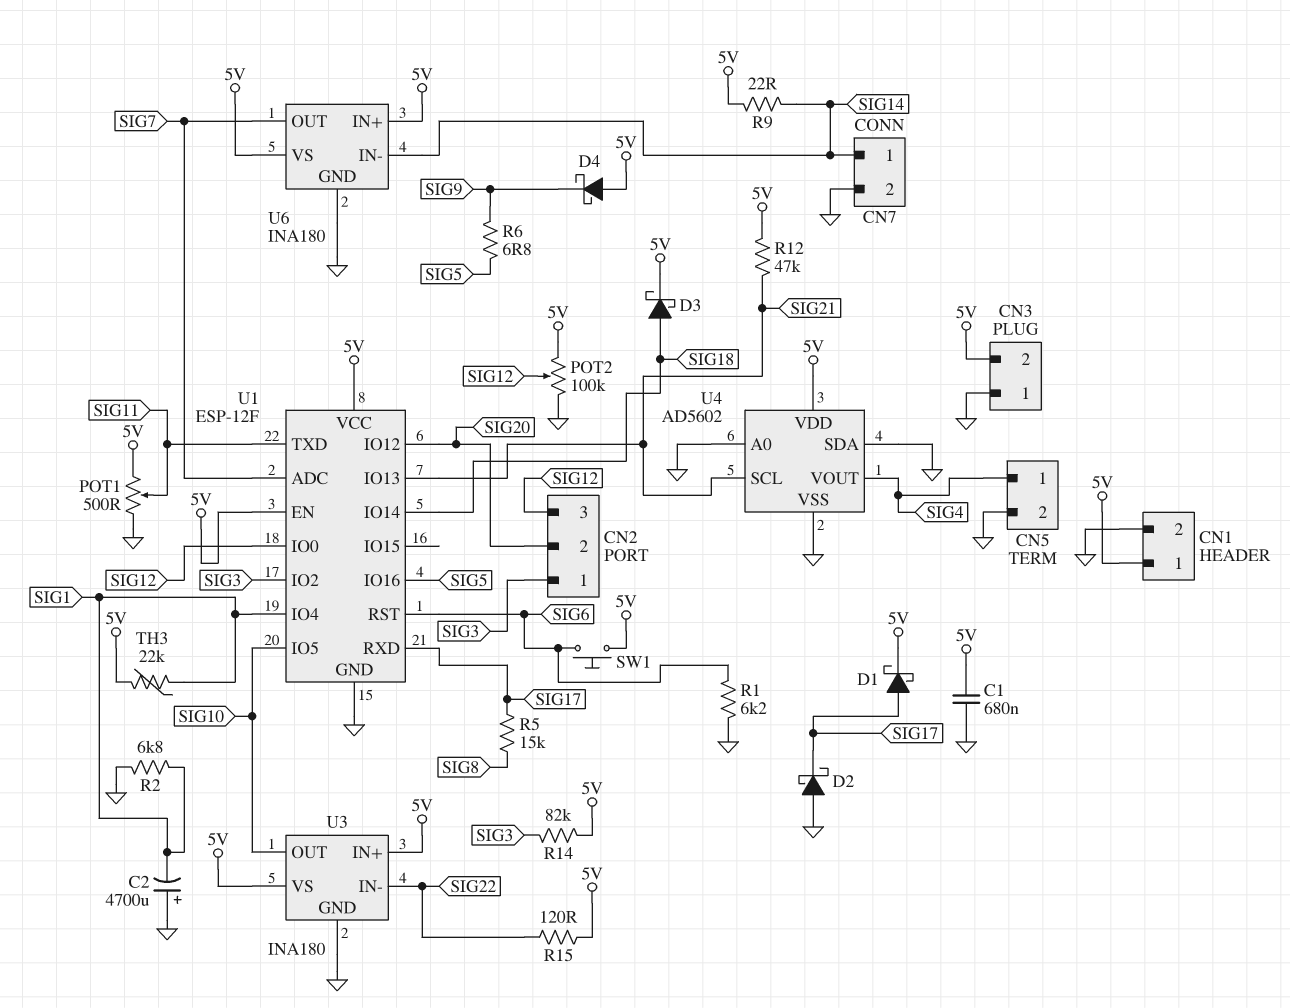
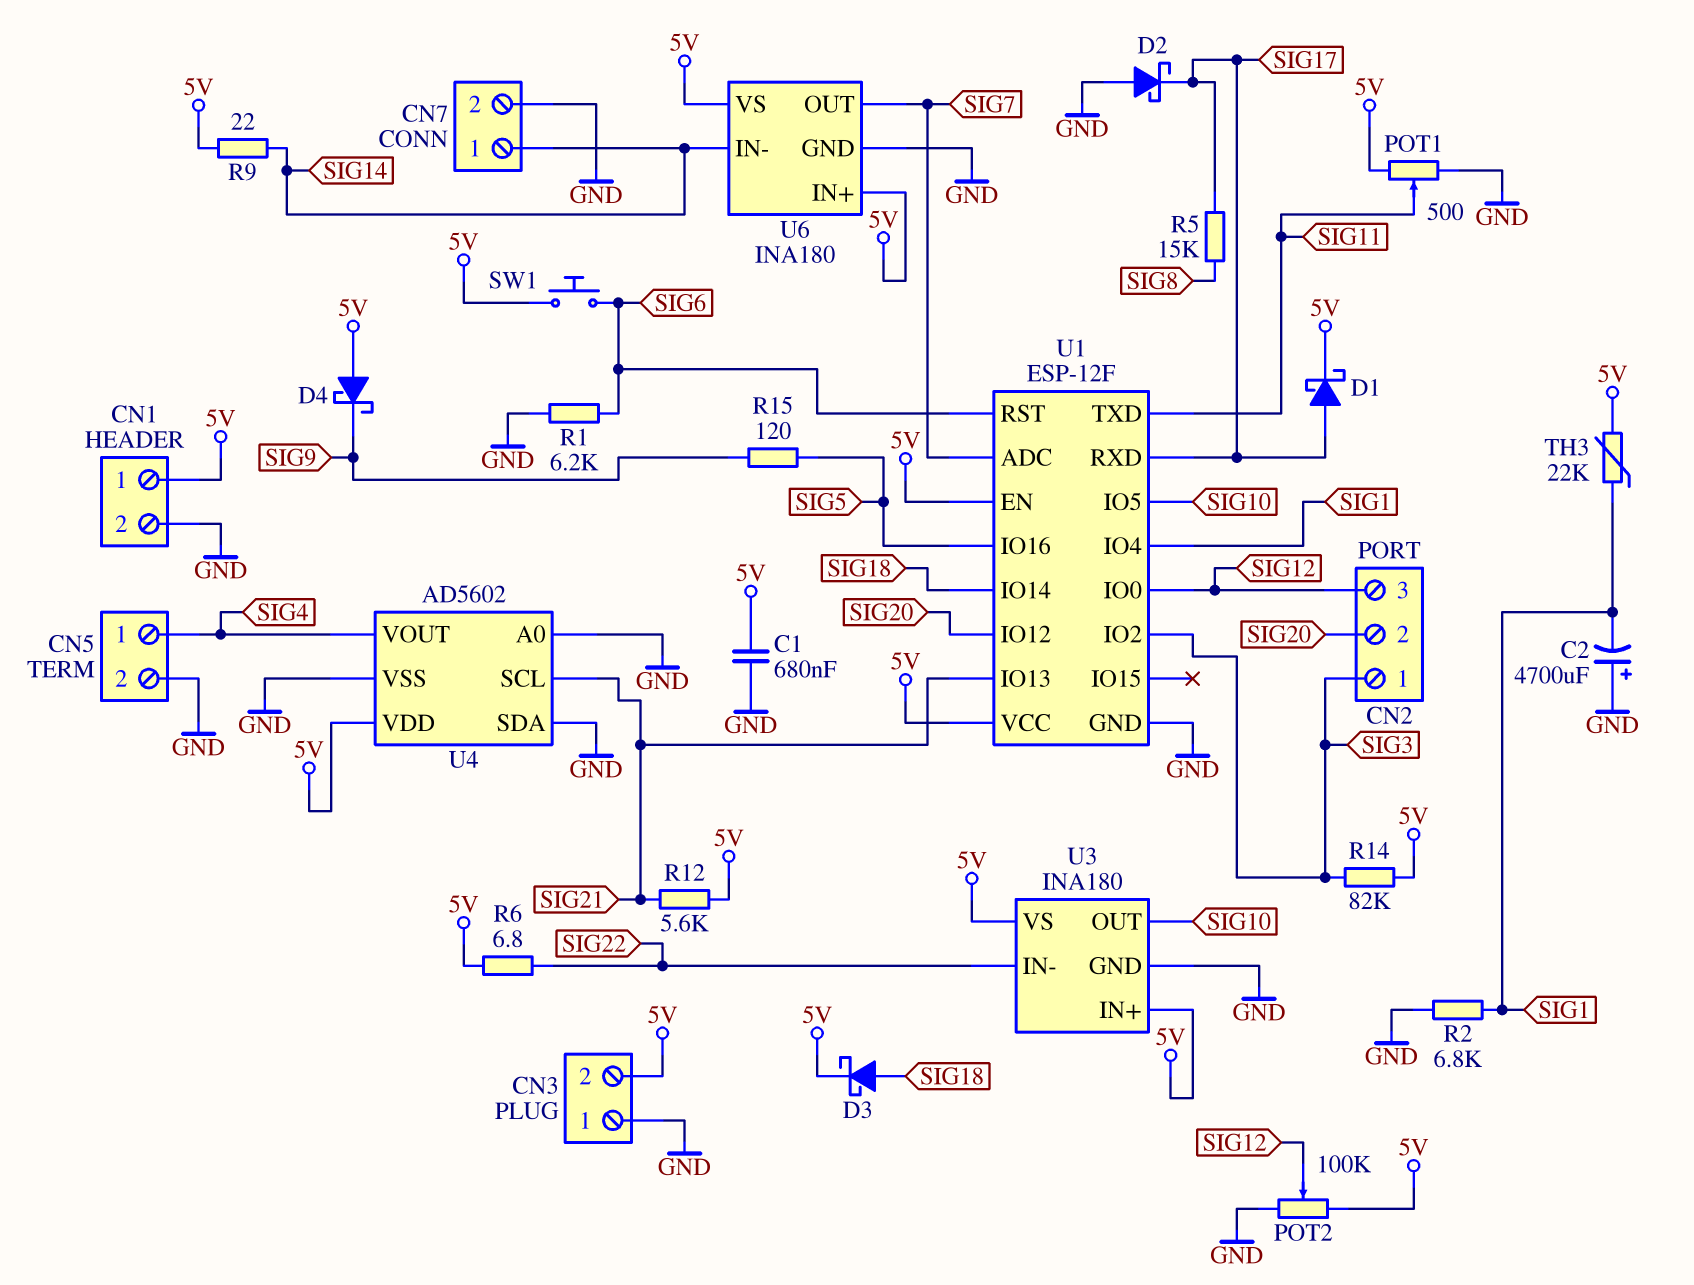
R6: 6.8 (SIG5, SIG9) -> 6.8 (5V, SIG22)
R12: 47k (5V, SIG21) -> 5.6k (5V, SIG21)
R15: 120 (5V, SIG22) -> 120 (SIG5, SIG9)

